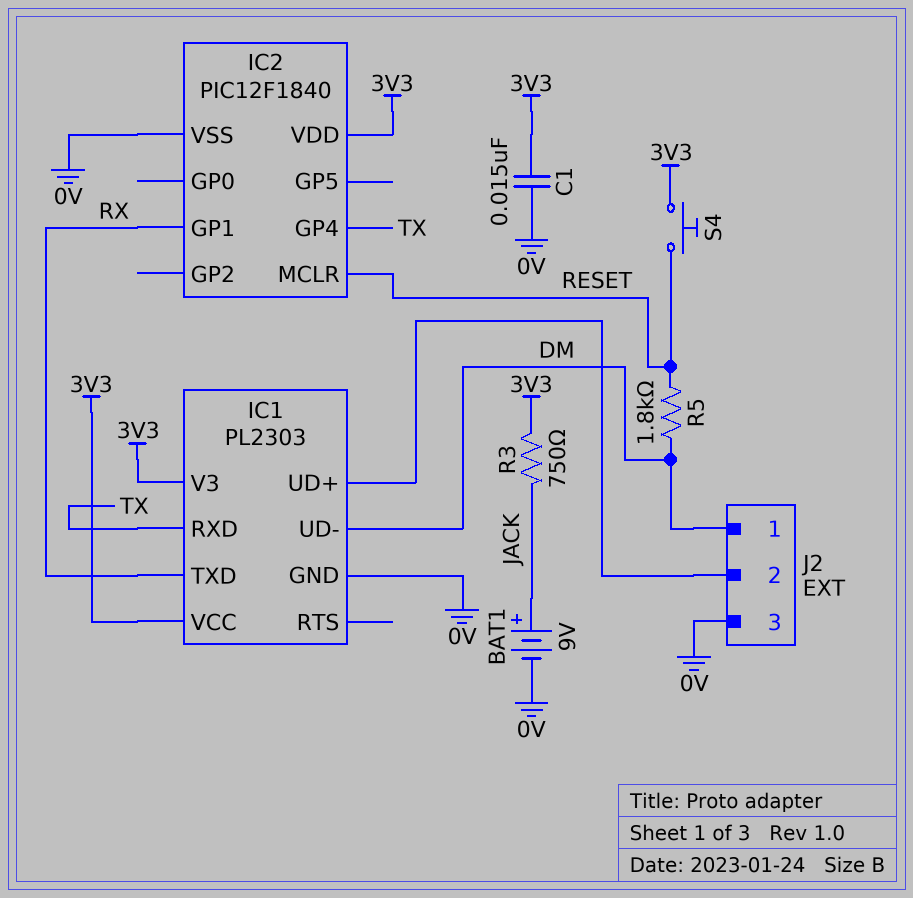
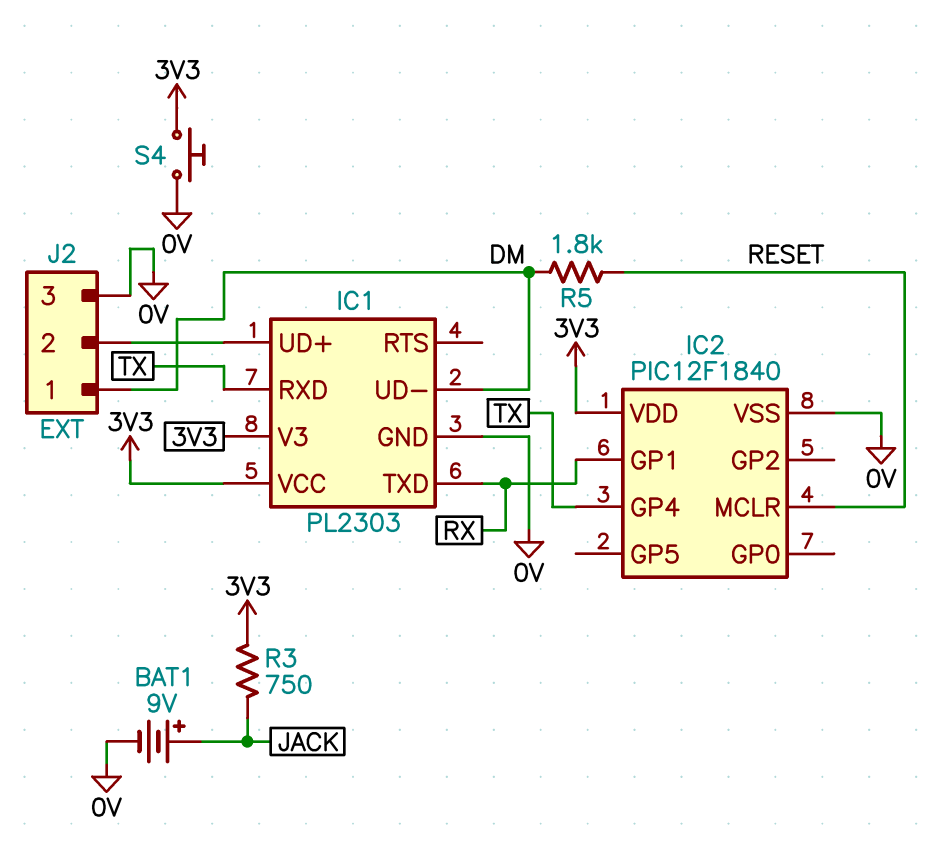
C1: 15nF (0V, 3V3) -> none
S4: button (3V3, RESET) -> button (0V, 3V3)

